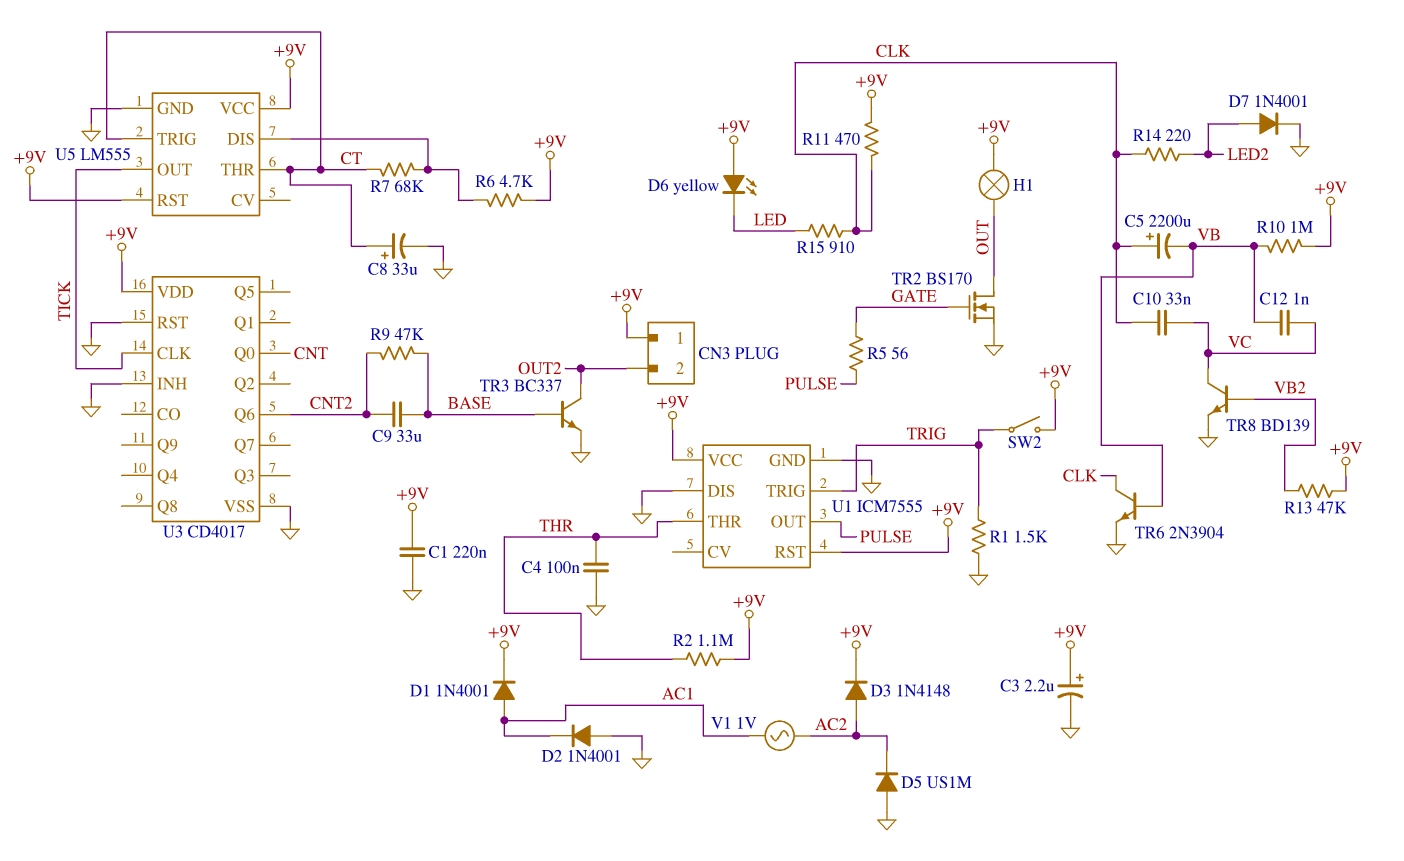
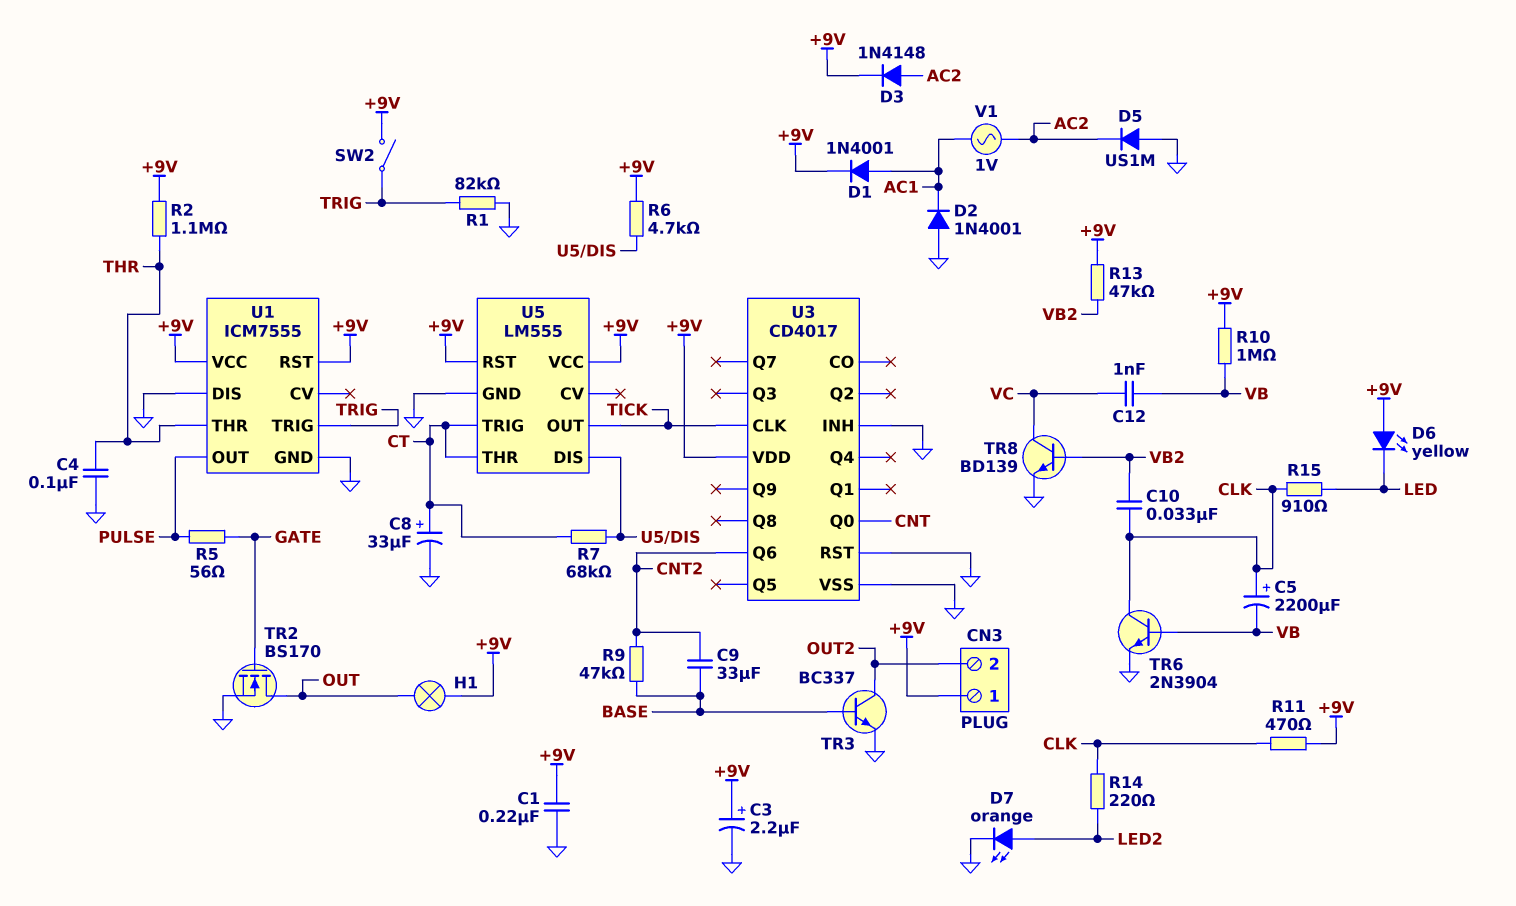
C10: 33nF (CLK, VC) -> 33nF (CLK, VB2)
D7: diode 1N4001 (A LED2, K GND) -> LED orange (A LED2, K GND)
R1: 1.5k (GND, TRIG) -> 82k (GND, TRIG)

